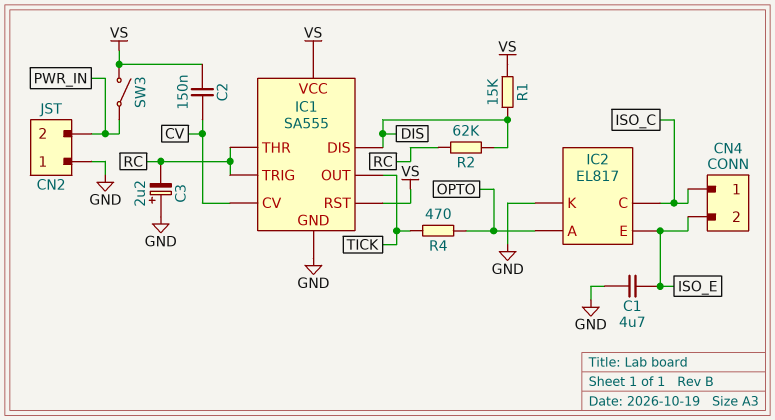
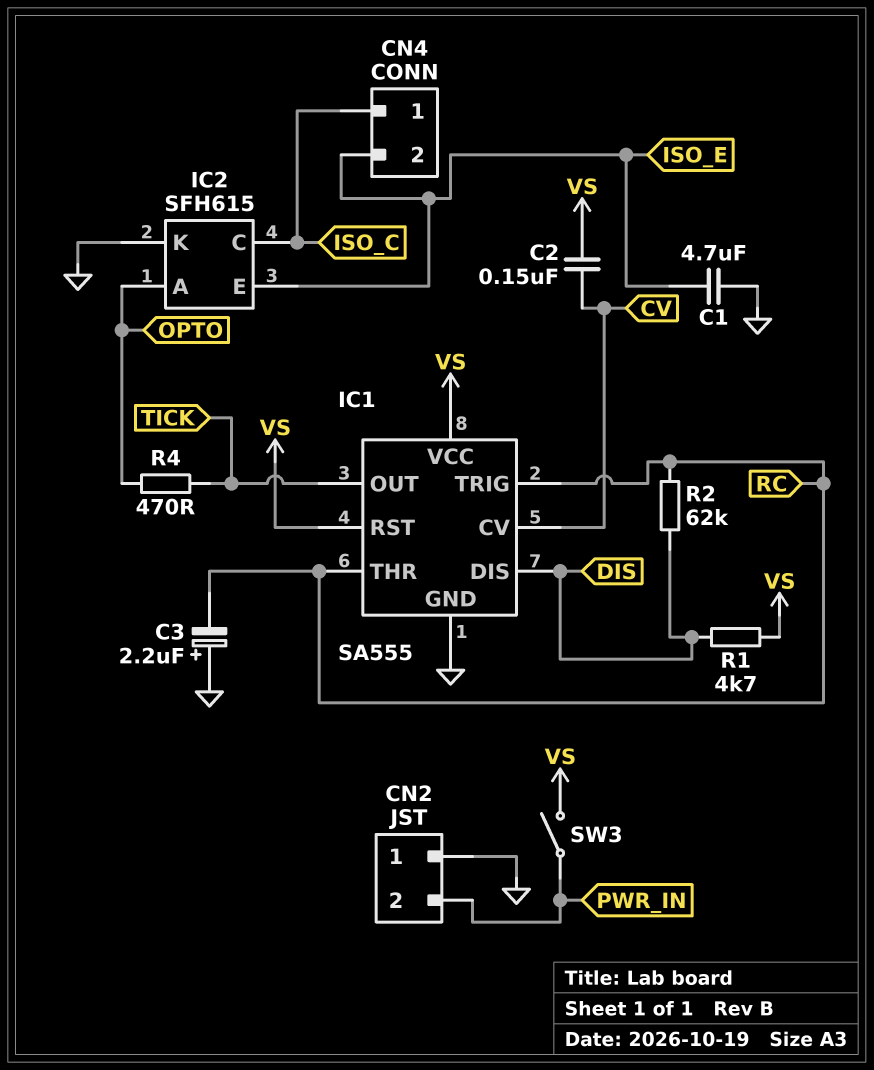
IC2: EL817 -> SFH615
R1: 15k (DIS, VS) -> 4.7k (DIS, VS)

